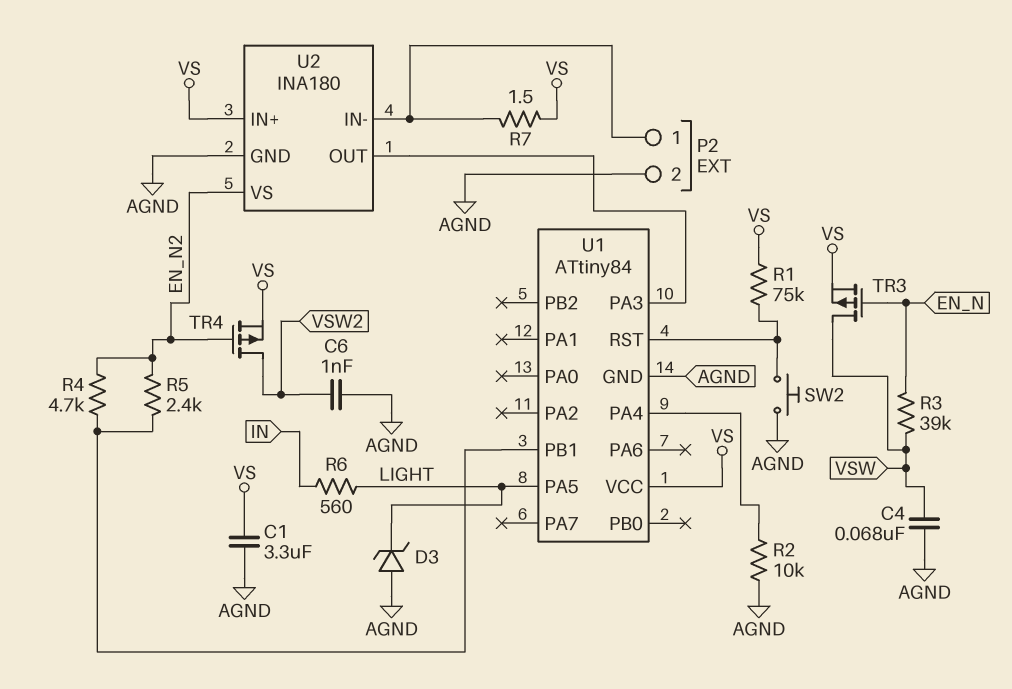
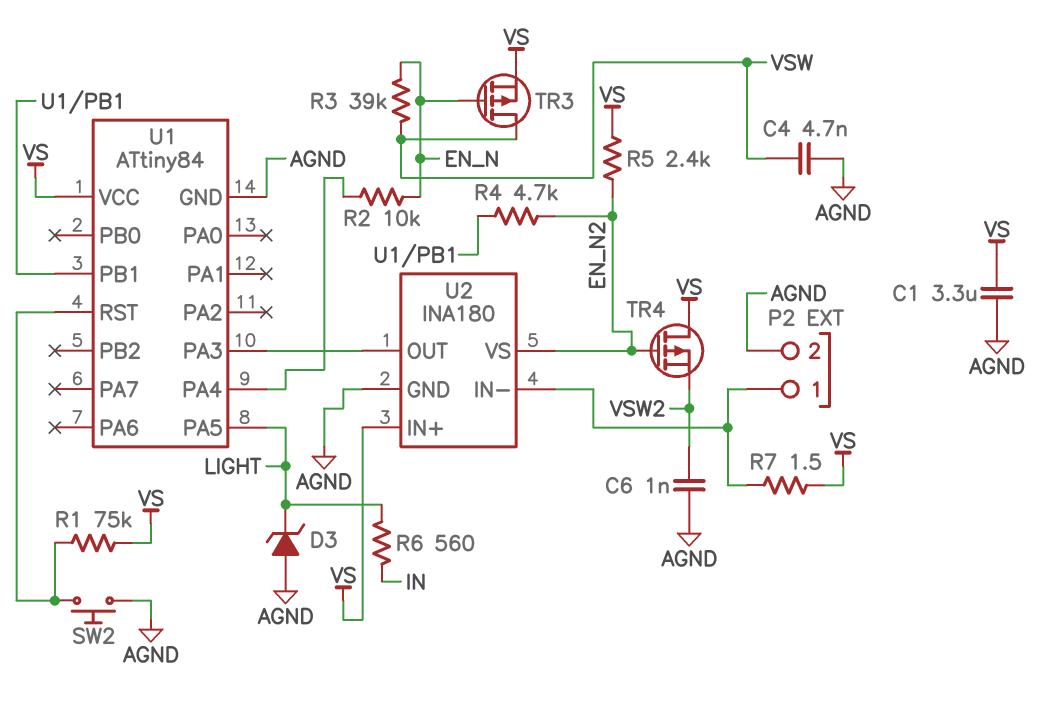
C4: 68nF (AGND, VSW) -> 4.7nF (AGND, VSW)
R2: 10k (AGND, U1/PA4) -> 10k (EN_N, U1/PA4)
R5: 2.4k (EN_N2, U1/PB1) -> 2.4k (EN_N2, VS)
TR4: PMOS (G EN_N2, D VSW2, S VS) -> PMOS (G EN_N2, D VS, S VSW2)

